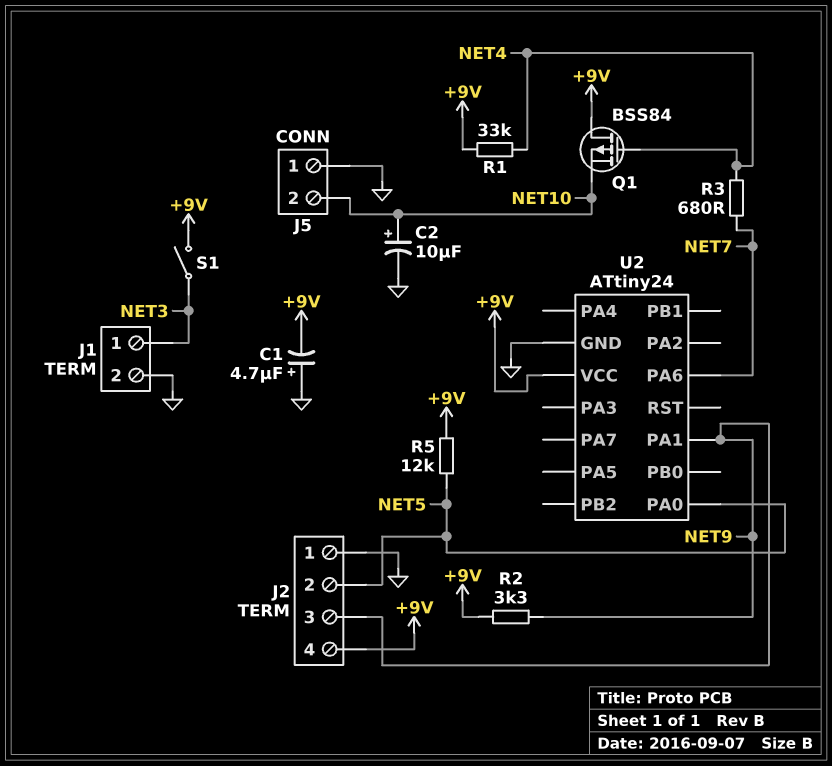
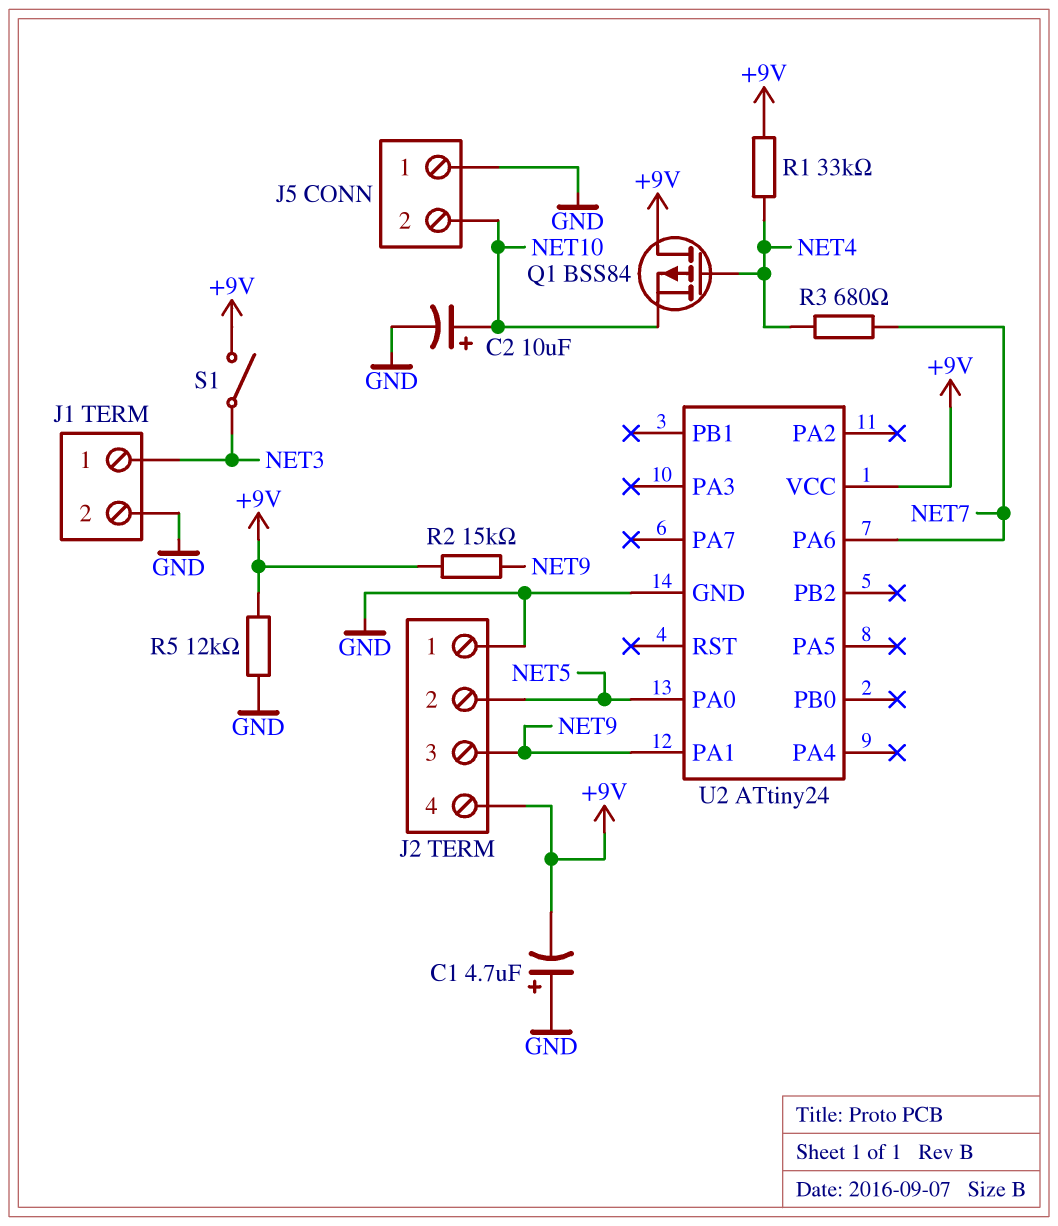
R2: 3.3k (+9V, NET9) -> 15k (+9V, NET9)
R5: 12k (+9V, NET5) -> 12k (+9V, GND)

